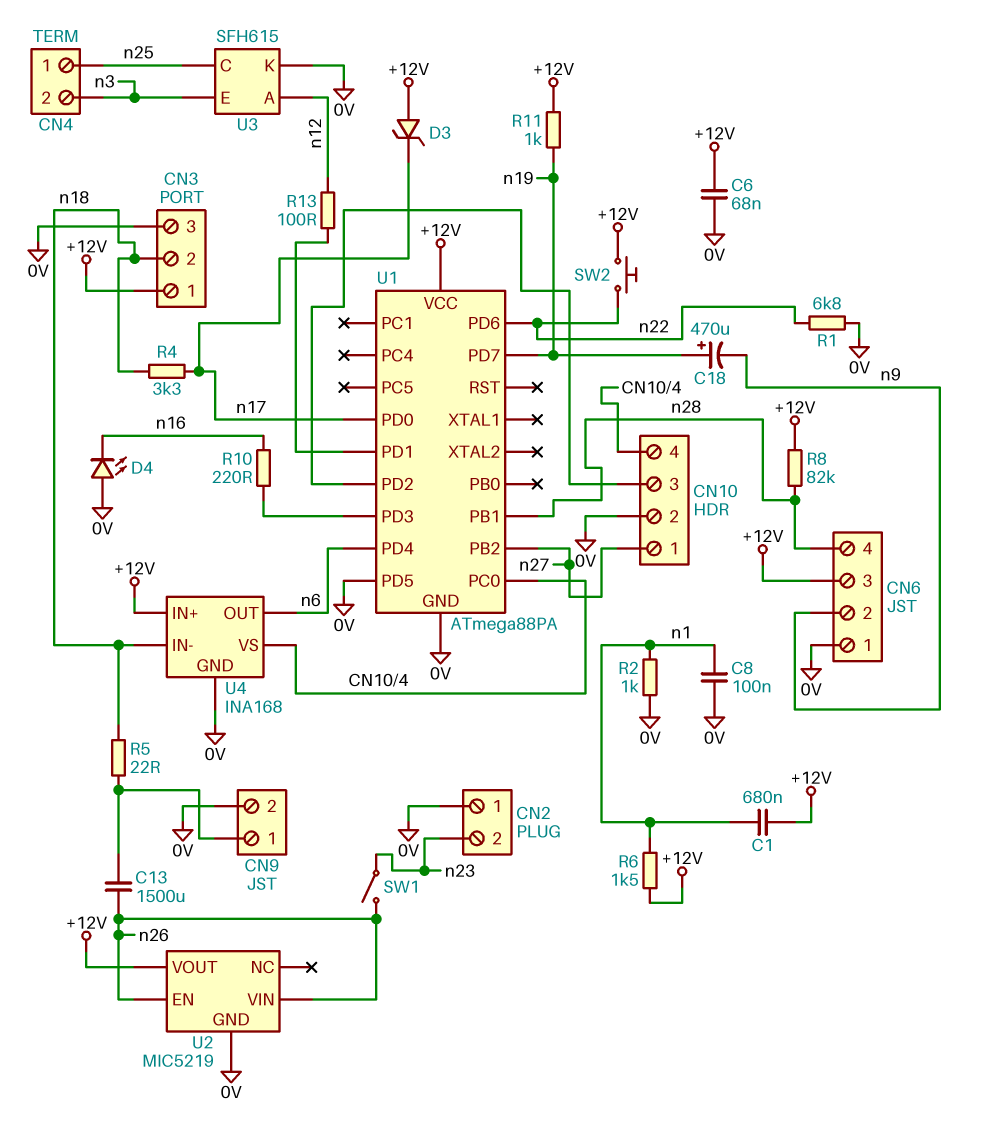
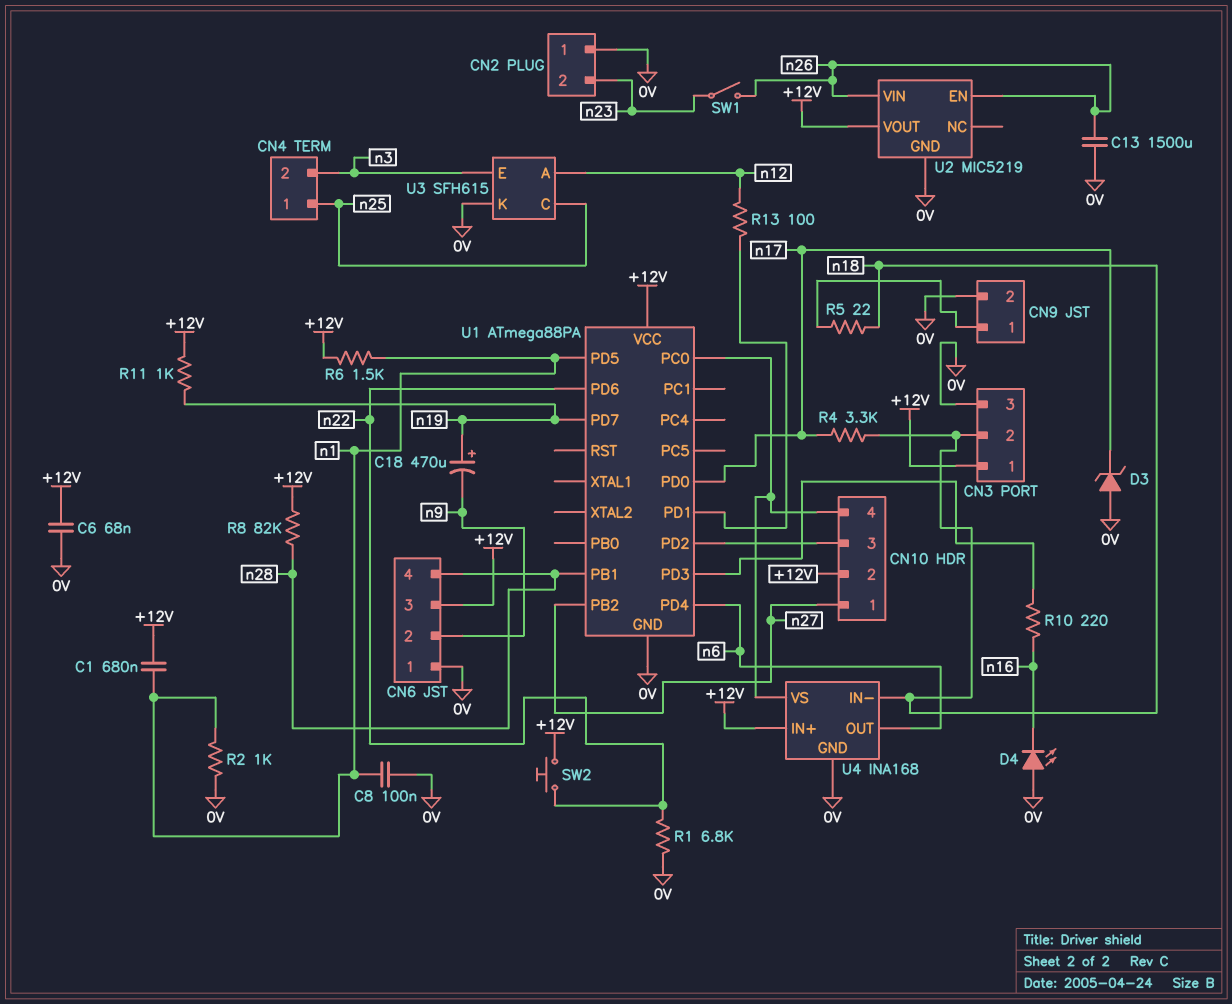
C13: 1500uF (CN9/1, n26) -> 1500uF (0V, n26)
CN10 pin 2: 0V -> +12V
D3: zener (A +12V, K n17) -> zener (A 0V, K n17)
U1 pin PD5: 0V -> n1

